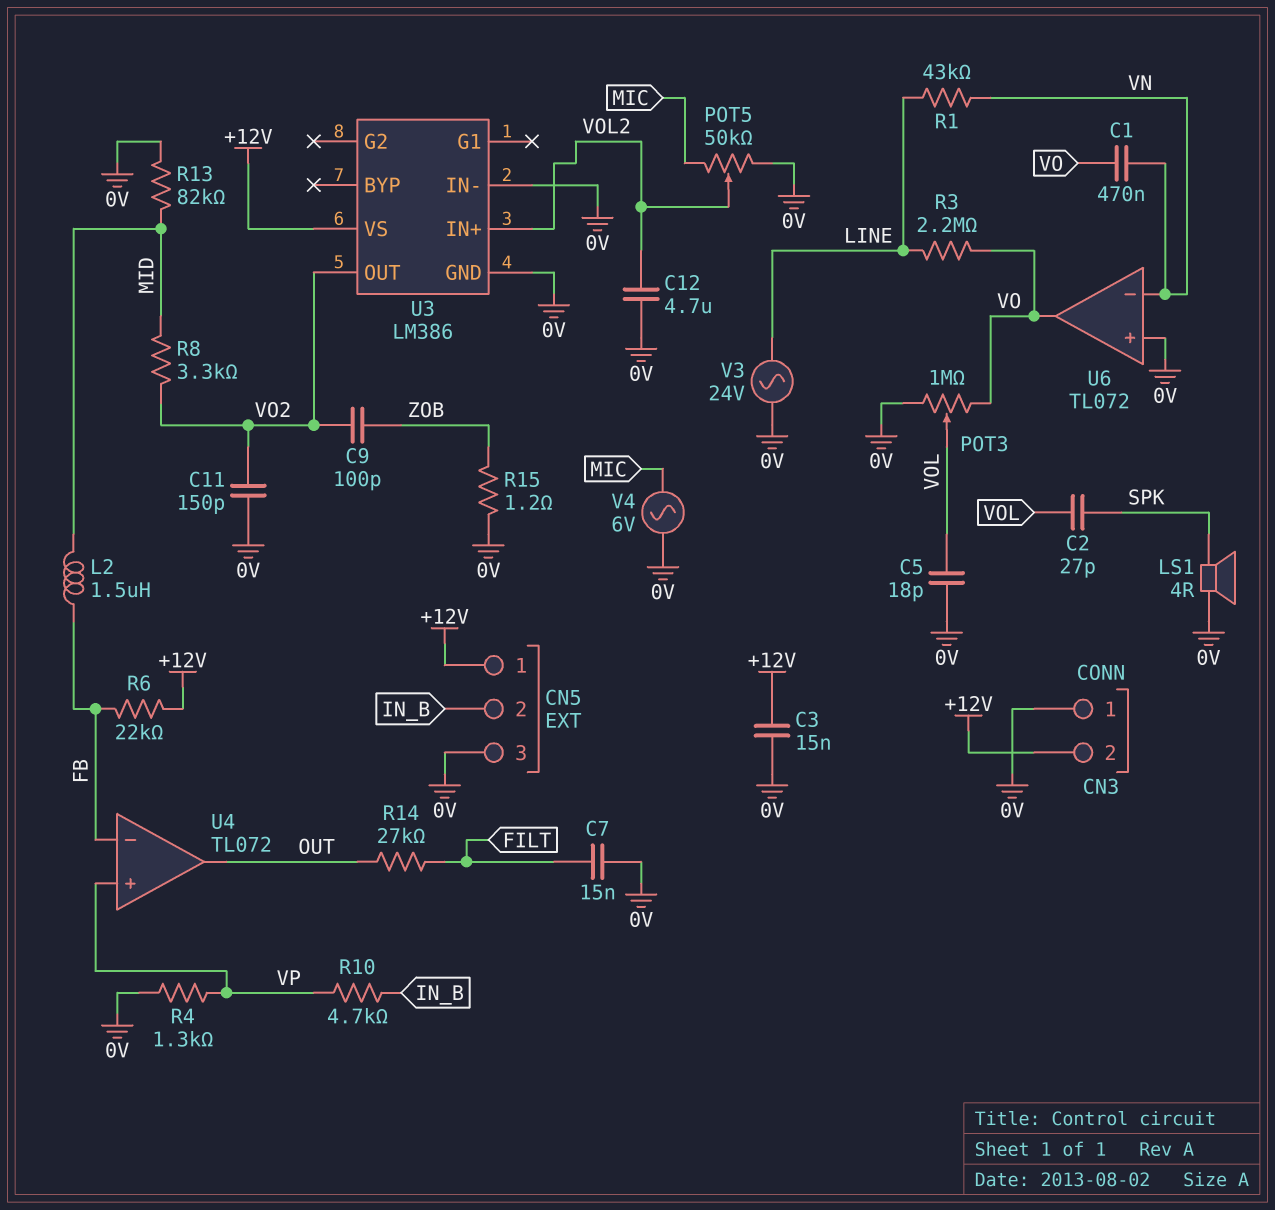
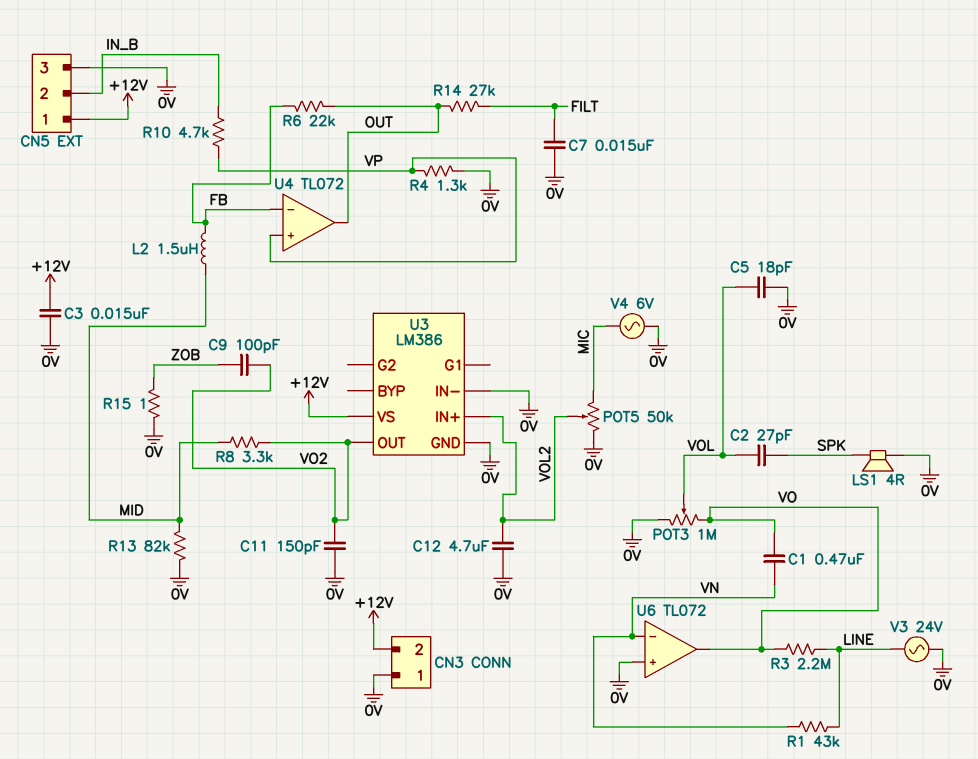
R6: 22k (+12V, FB) -> 22k (FB, OUT)
R15: 1.2 (0V, ZOB) -> 1 (0V, ZOB)

